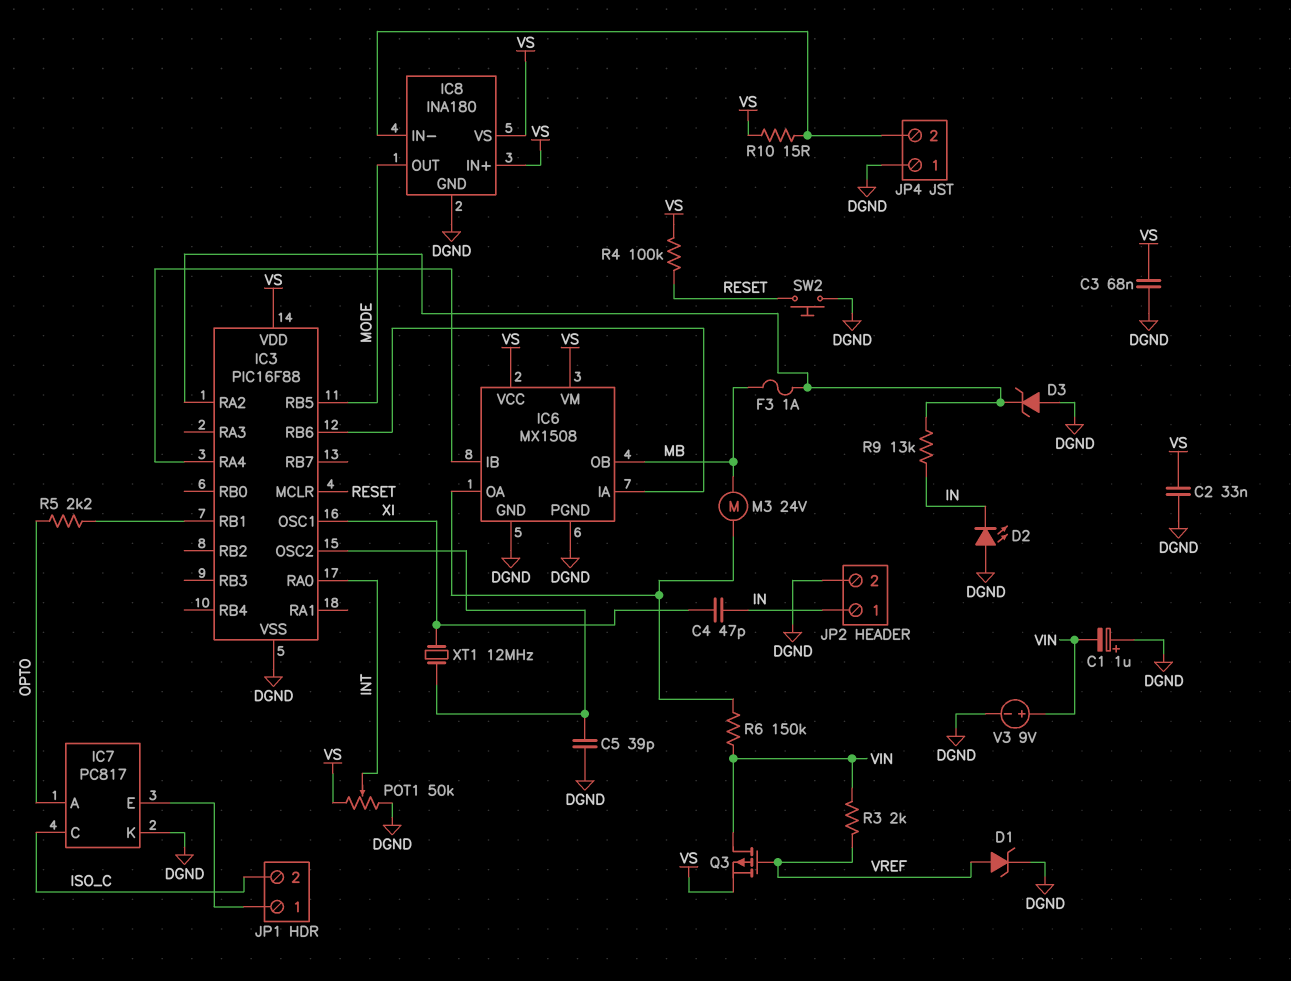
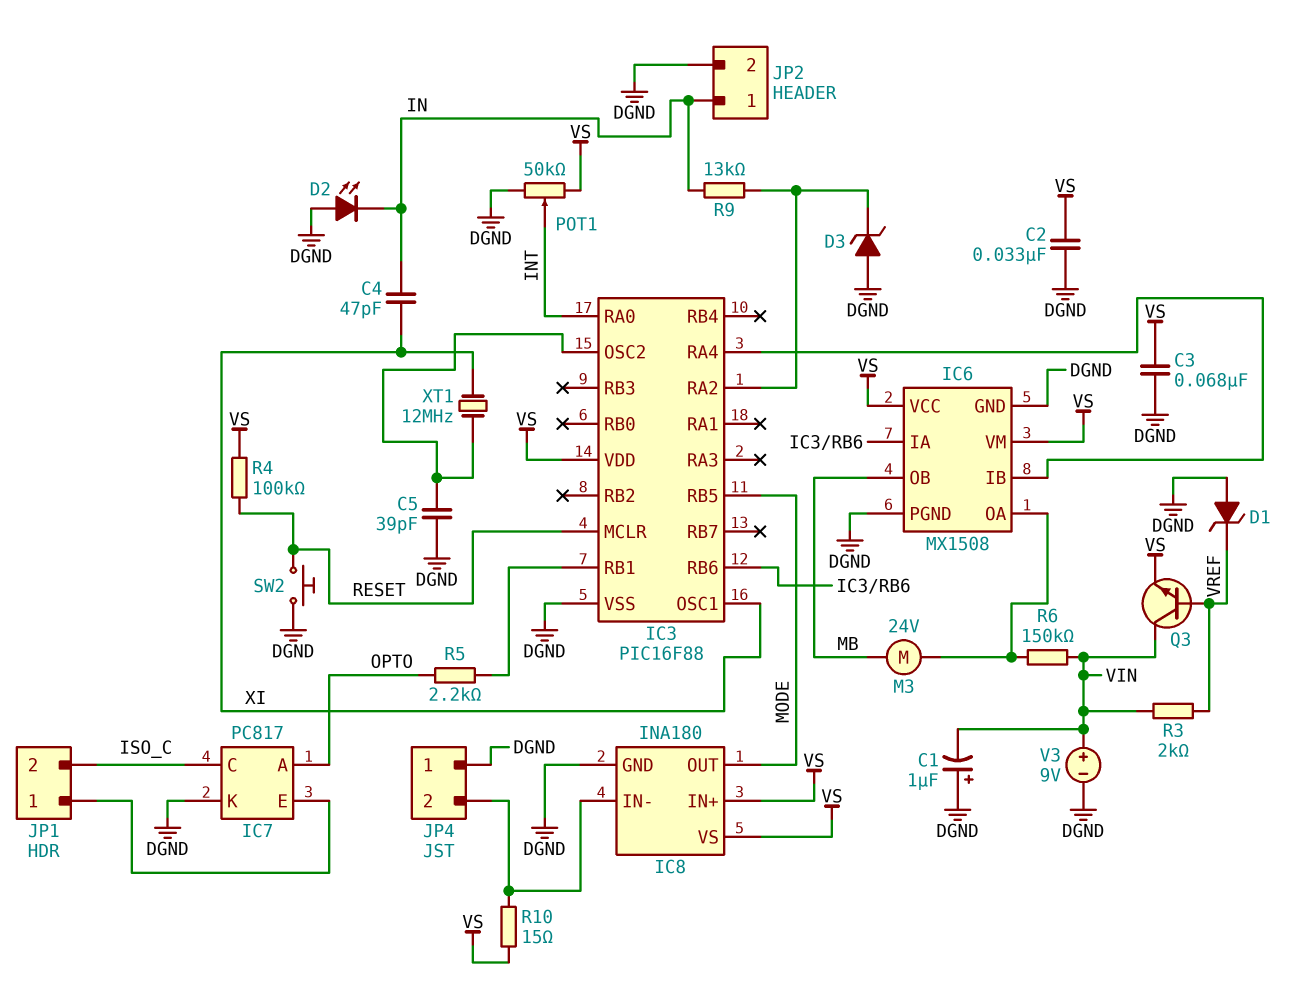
D1: zener (A VREF, K DGND) -> zener (A DGND, K VREF)
F3: 1A (IC3/RA2, MB) -> none
Q3: PMOS (G VREF, D VIN, S VS) -> NPN (B VREF, C VIN, E VS)

